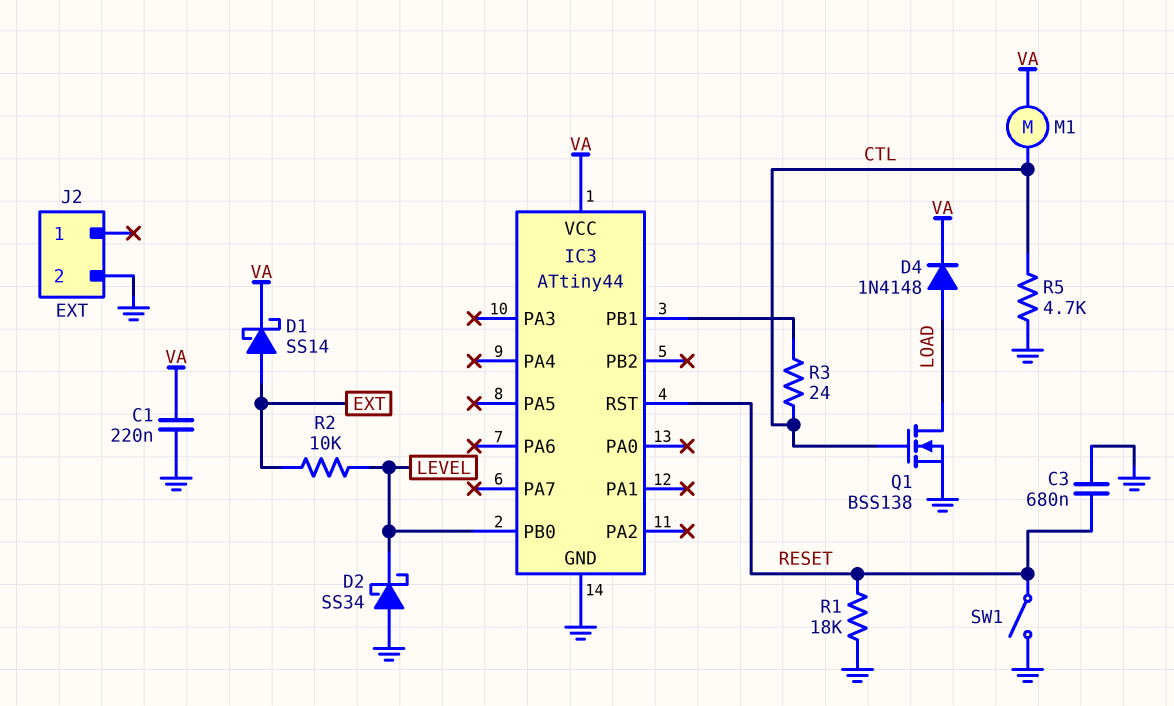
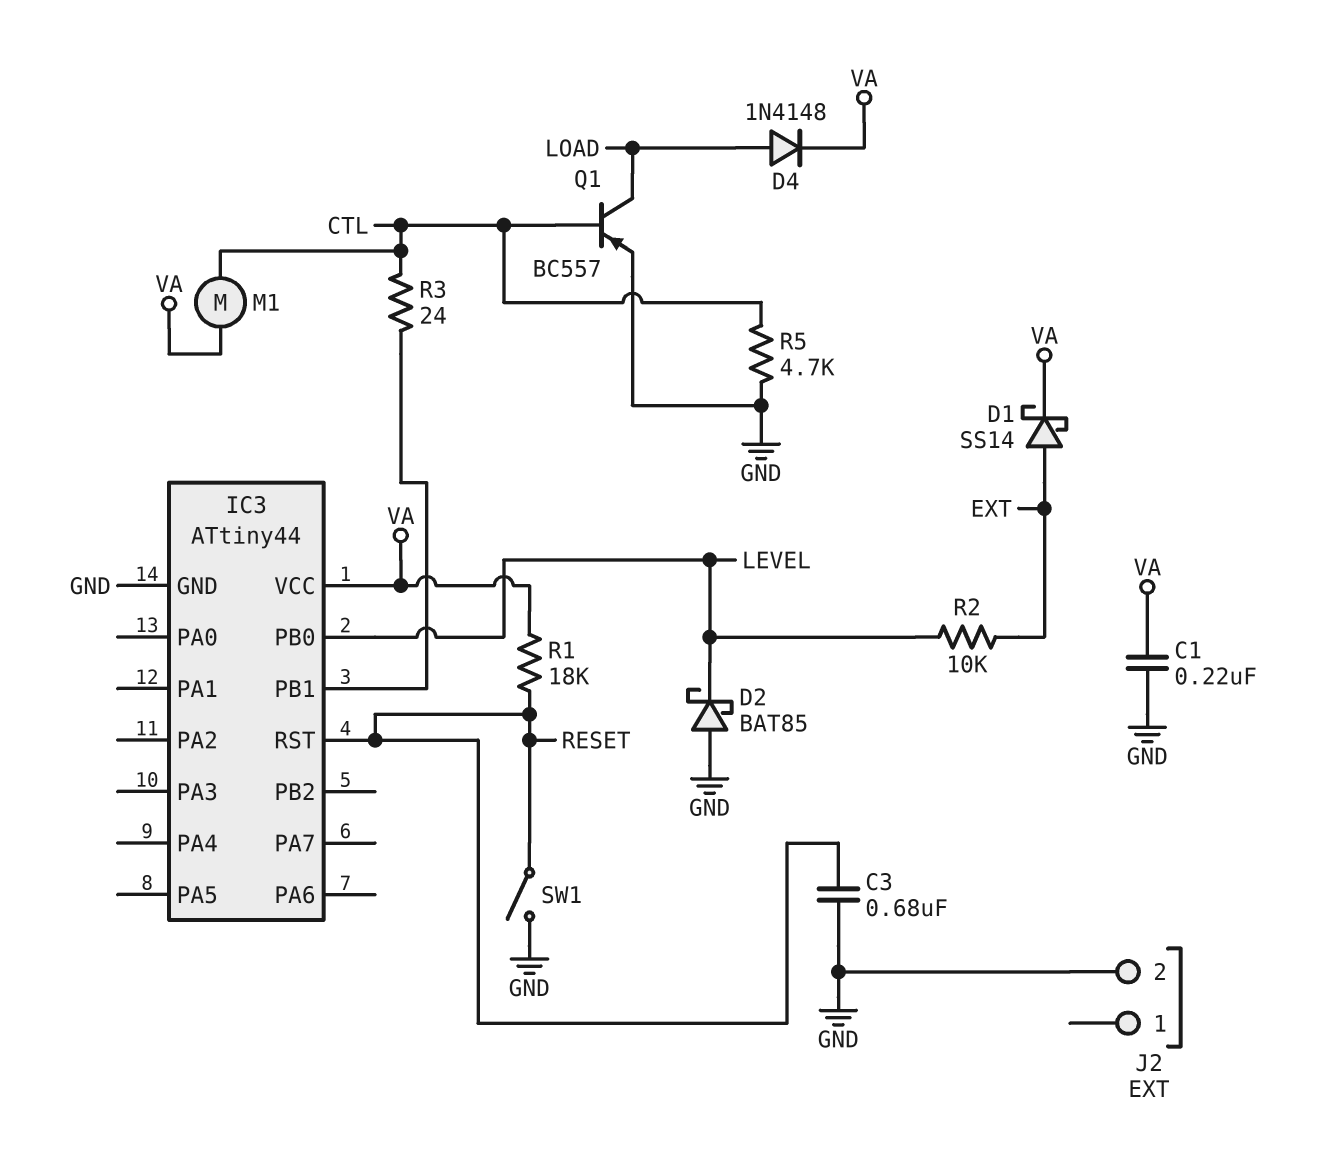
D2: schottky SS34 (A GND, K LEVEL) -> schottky BAT85 (A GND, K LEVEL)
Q1: NMOS BSS138 (G CTL, D LOAD, S GND) -> PNP BC557 (B CTL, C LOAD, E GND)
R1: 18k (GND, RESET) -> 18k (RESET, VA)

